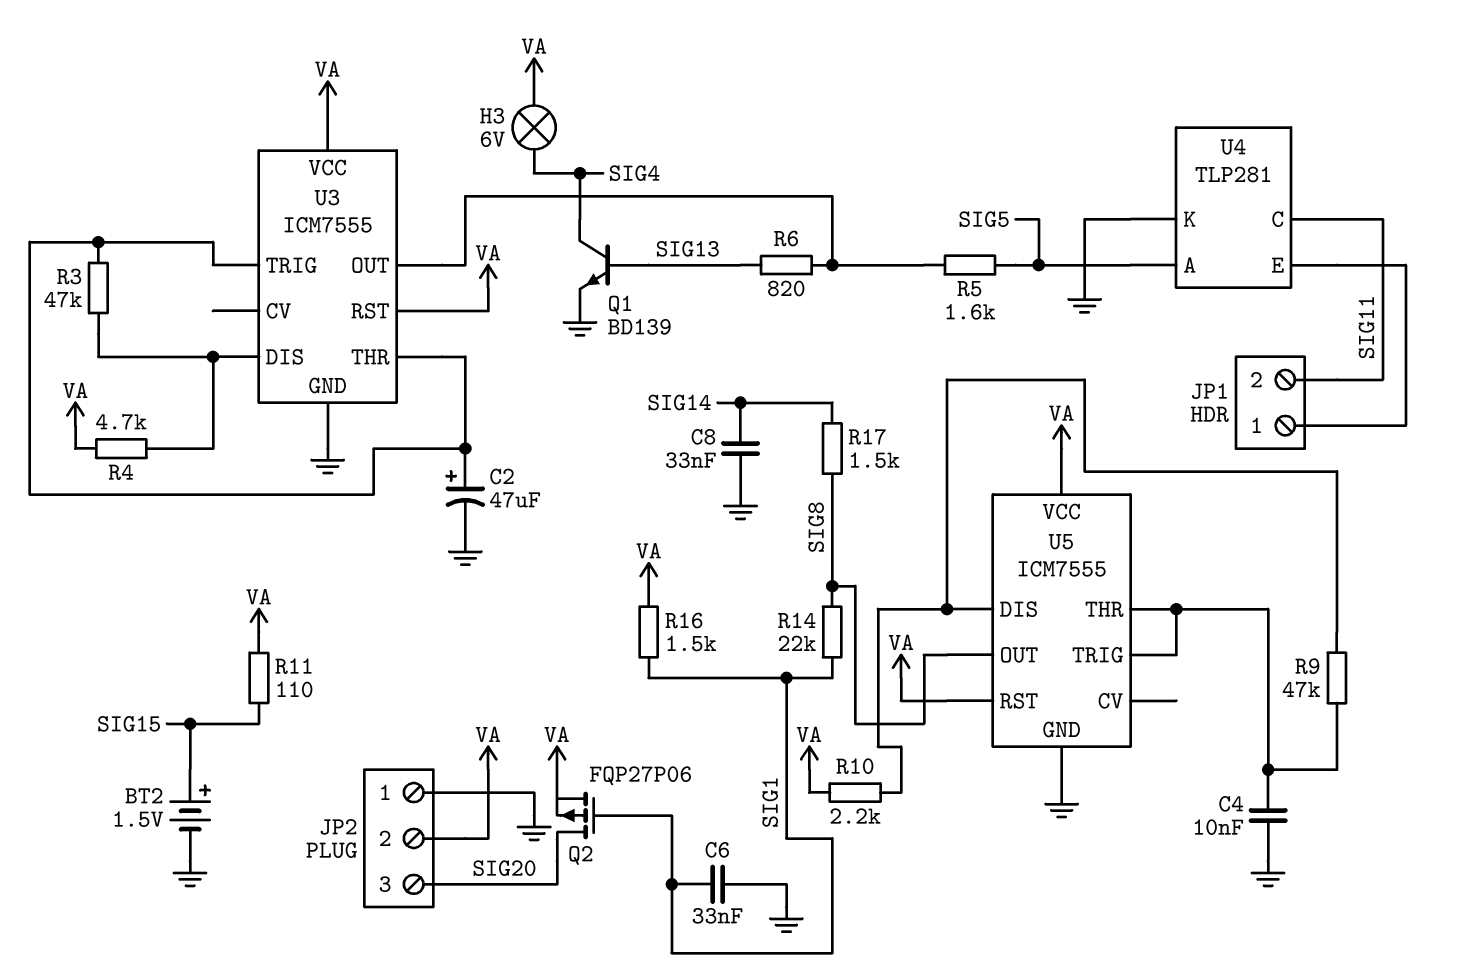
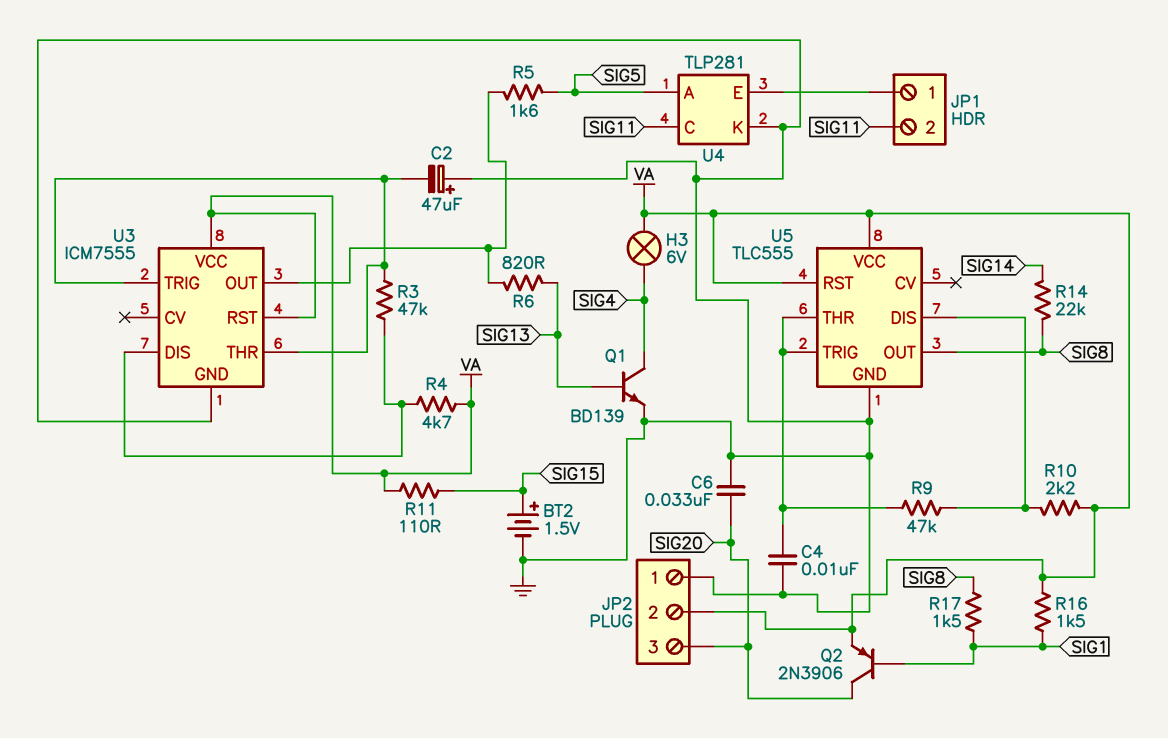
C2: 47uF (plus U3/THR, minus GND) -> 47uF (plus GND, minus U3/THR)
C6: 33nF (GND, SIG1) -> 33nF (GND, SIG20)
C8: 33nF (GND, SIG14) -> none
Q2: PMOS FQP27P06 (G SIG1, D SIG20, S VA) -> PNP 2N3906 (B SIG1, C SIG20, E VA)
R14: 22k (SIG1, SIG8) -> 22k (SIG8, SIG14)
R17: 1.5k (SIG8, SIG14) -> 1.5k (SIG1, SIG8)
U5: ICM7555 -> TLC555

